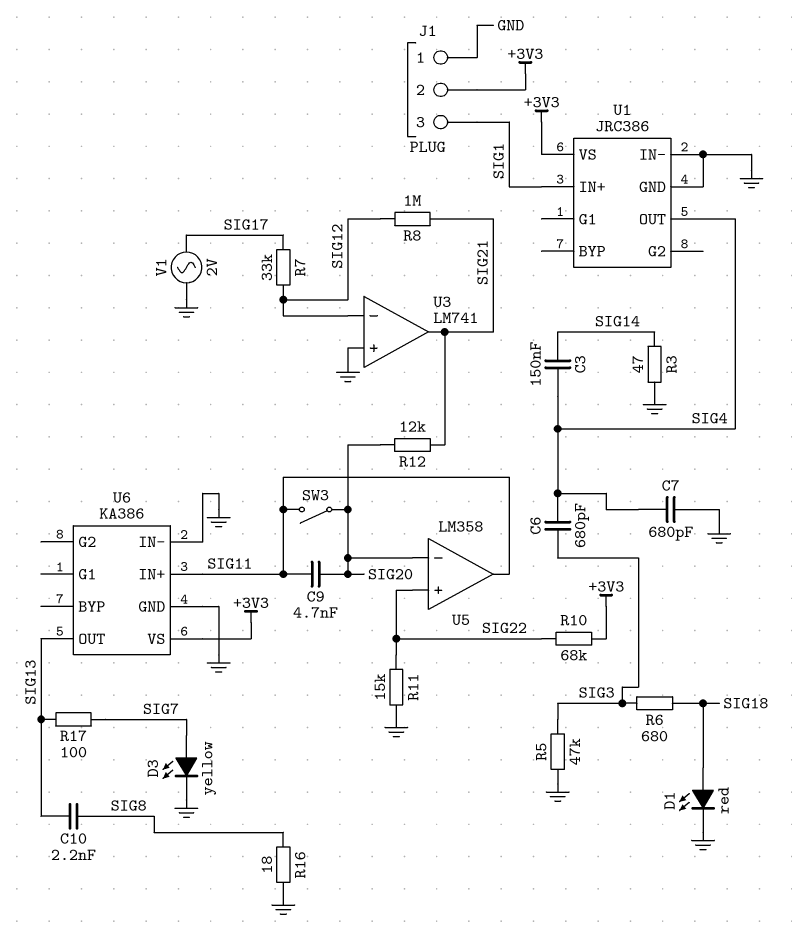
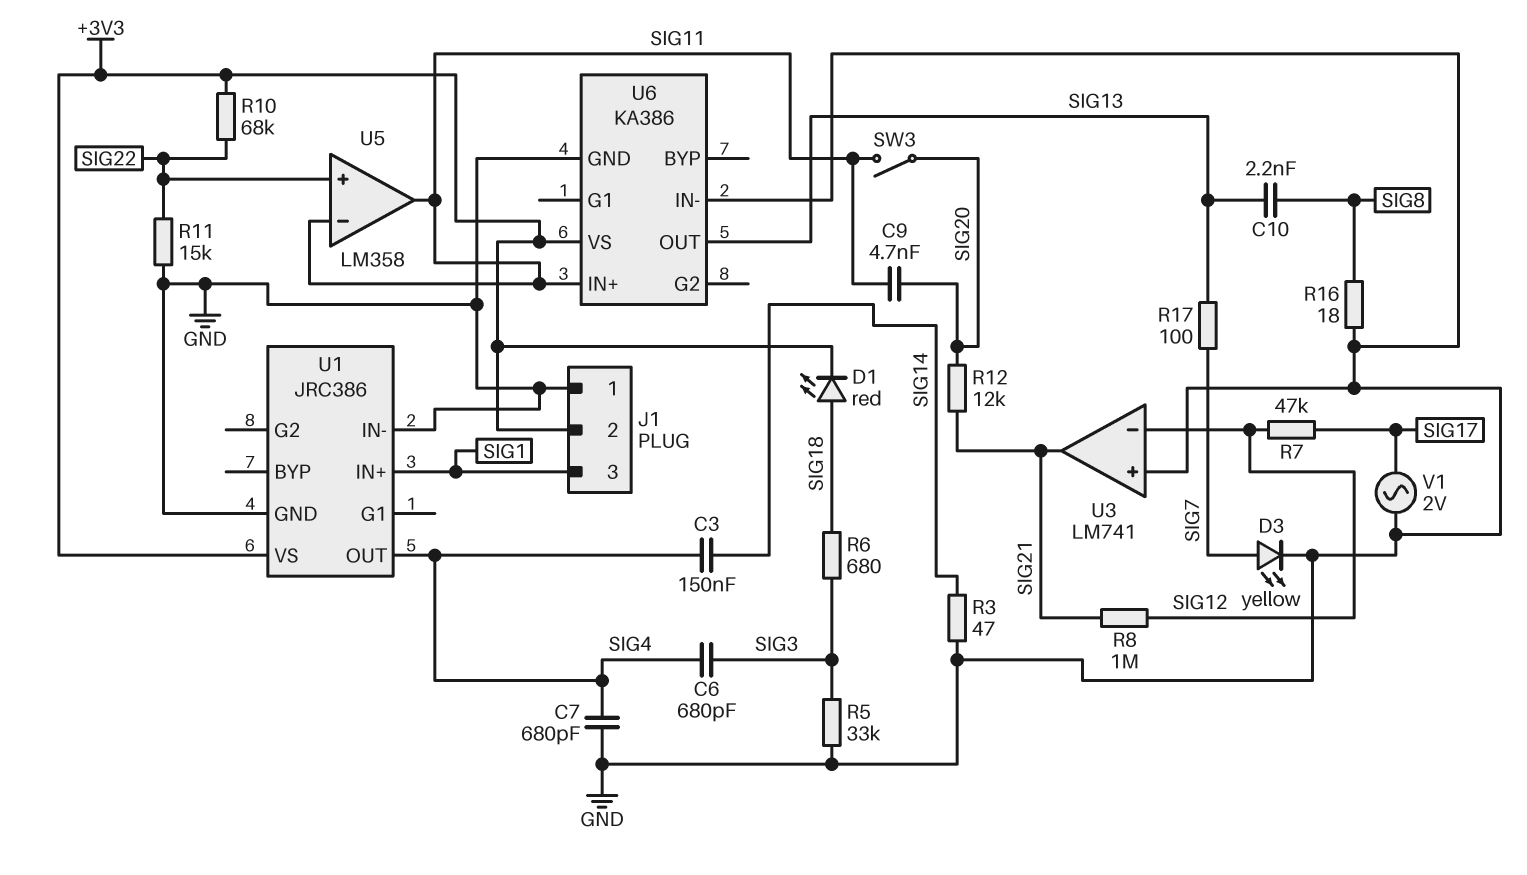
D1: LED red (A SIG18, K GND) -> LED red (A SIG18, K +3V3)
R5: 47k (GND, SIG3) -> 33k (GND, SIG3)
R7: 33k (SIG12, SIG17) -> 47k (SIG12, SIG17)
U5 pin in-: SIG20 -> SIG11

